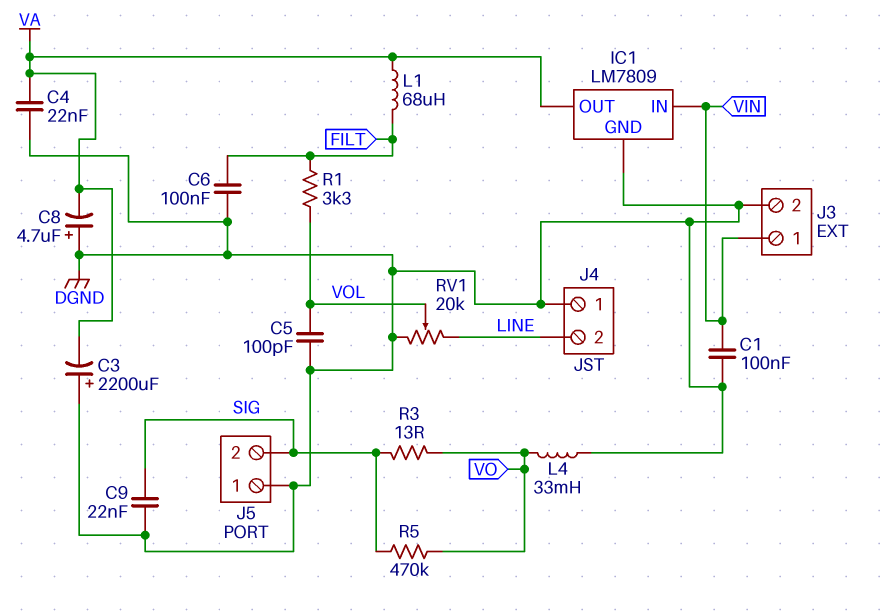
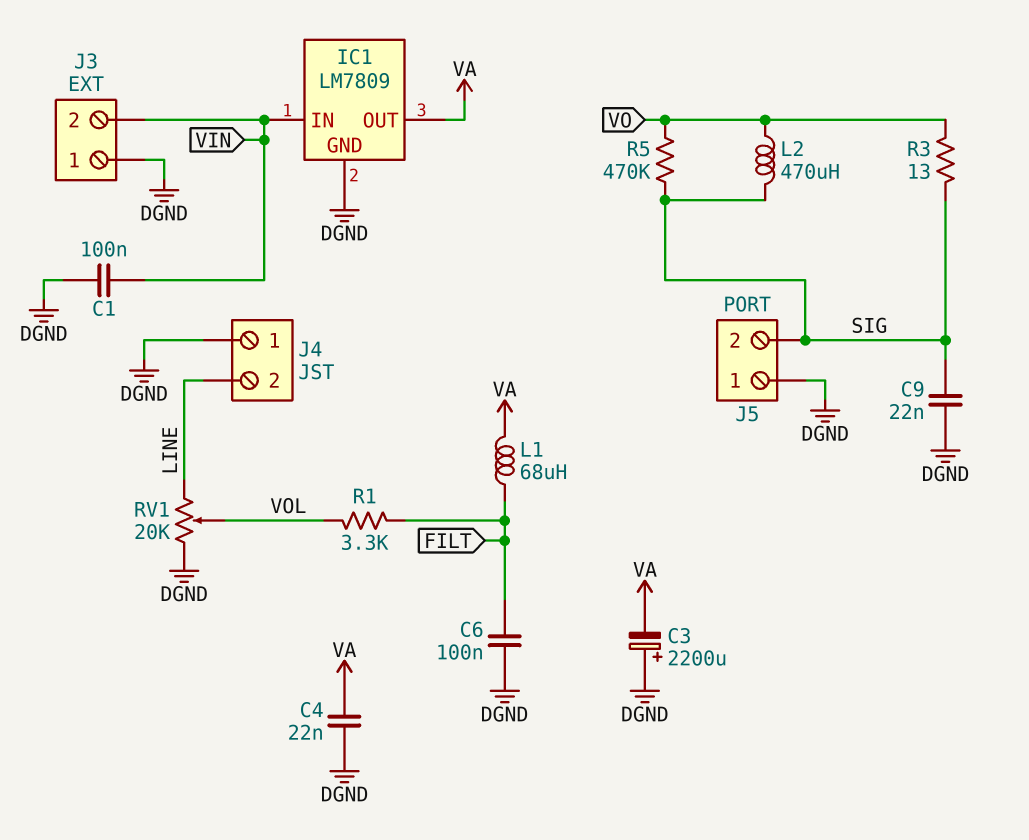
C5: 100pF (DGND, VOL) -> none
C8: 4.7uF (plus DGND, minus VA) -> none
J3 pin 1: VIN -> DGND
J3 pin 2: DGND -> VIN
L2: none -> 470uH (SIG, VO)
L4: 33mH (DGND, VO) -> none

